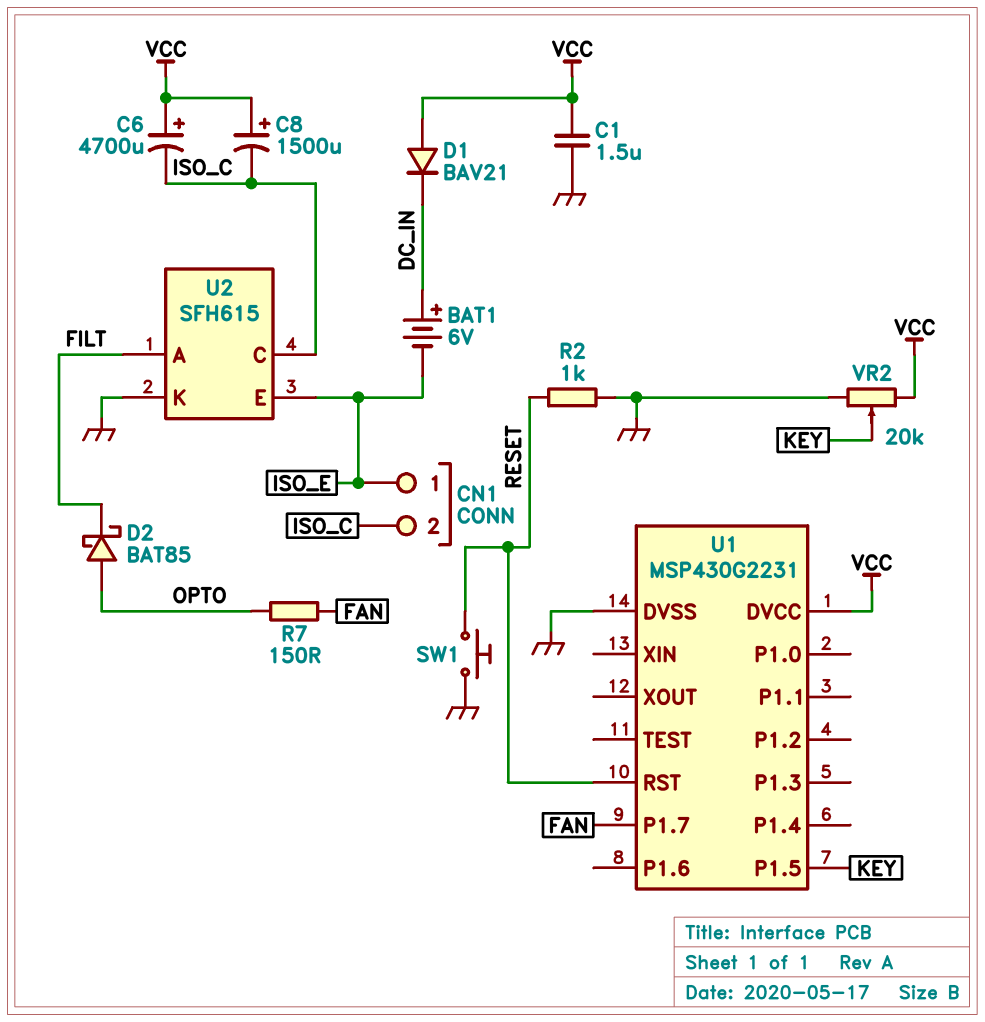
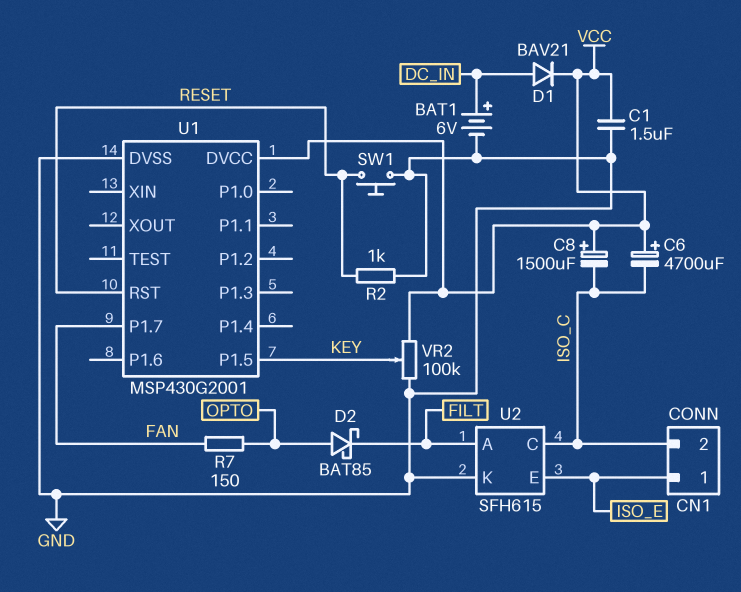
BAT1: 6V (plus DC_IN, minus ISO_E) -> 6V (plus DC_IN, minus GND)
D1: diode BAV21 (A VCC, K DC_IN) -> diode BAV21 (A DC_IN, K VCC)
U1: MSP430G2231 -> MSP430G2001
VR2: 20k (GND, VCC, wiper KEY) -> 100k (GND, VCC, wiper KEY)

